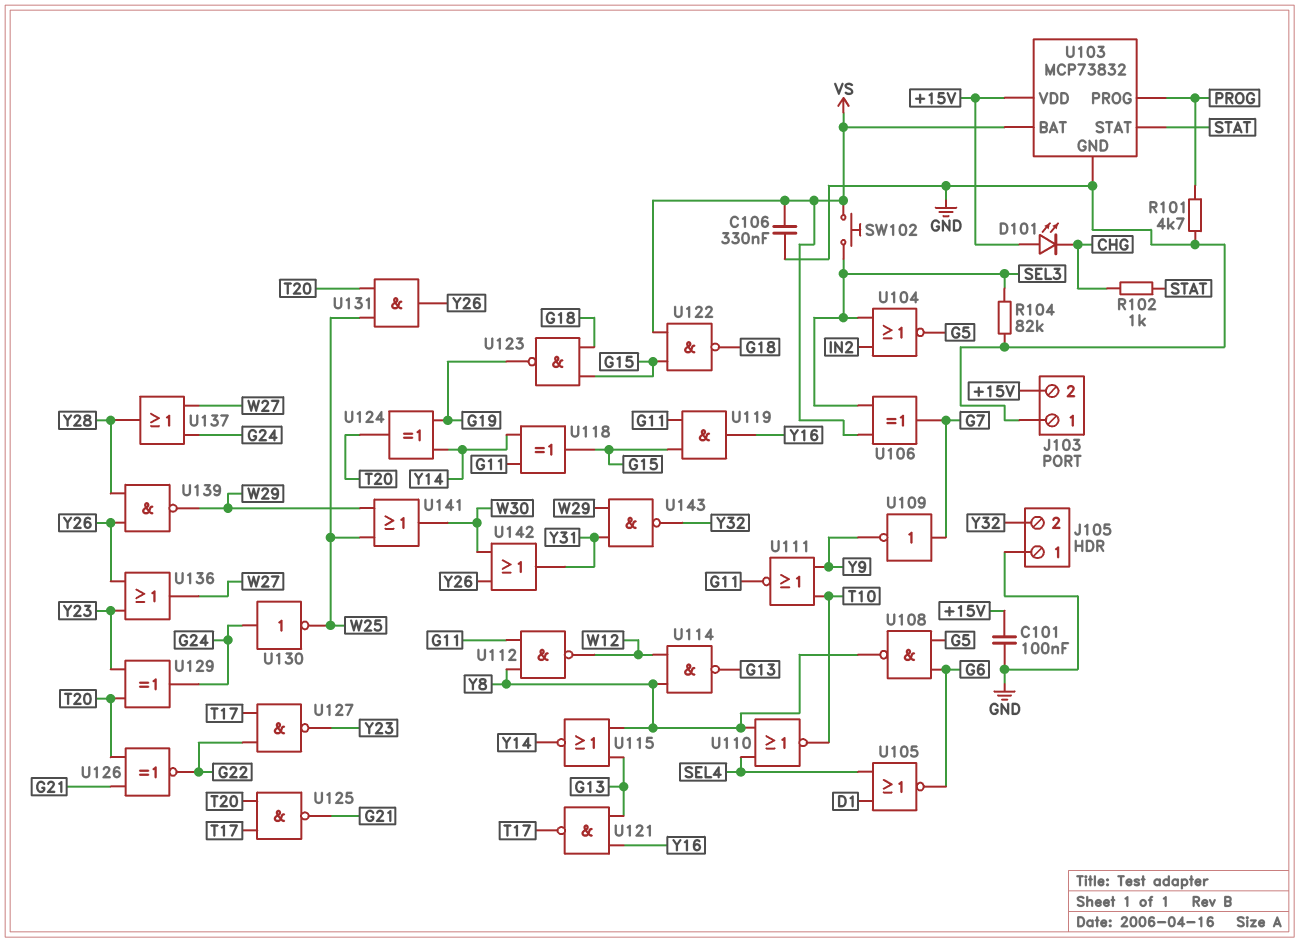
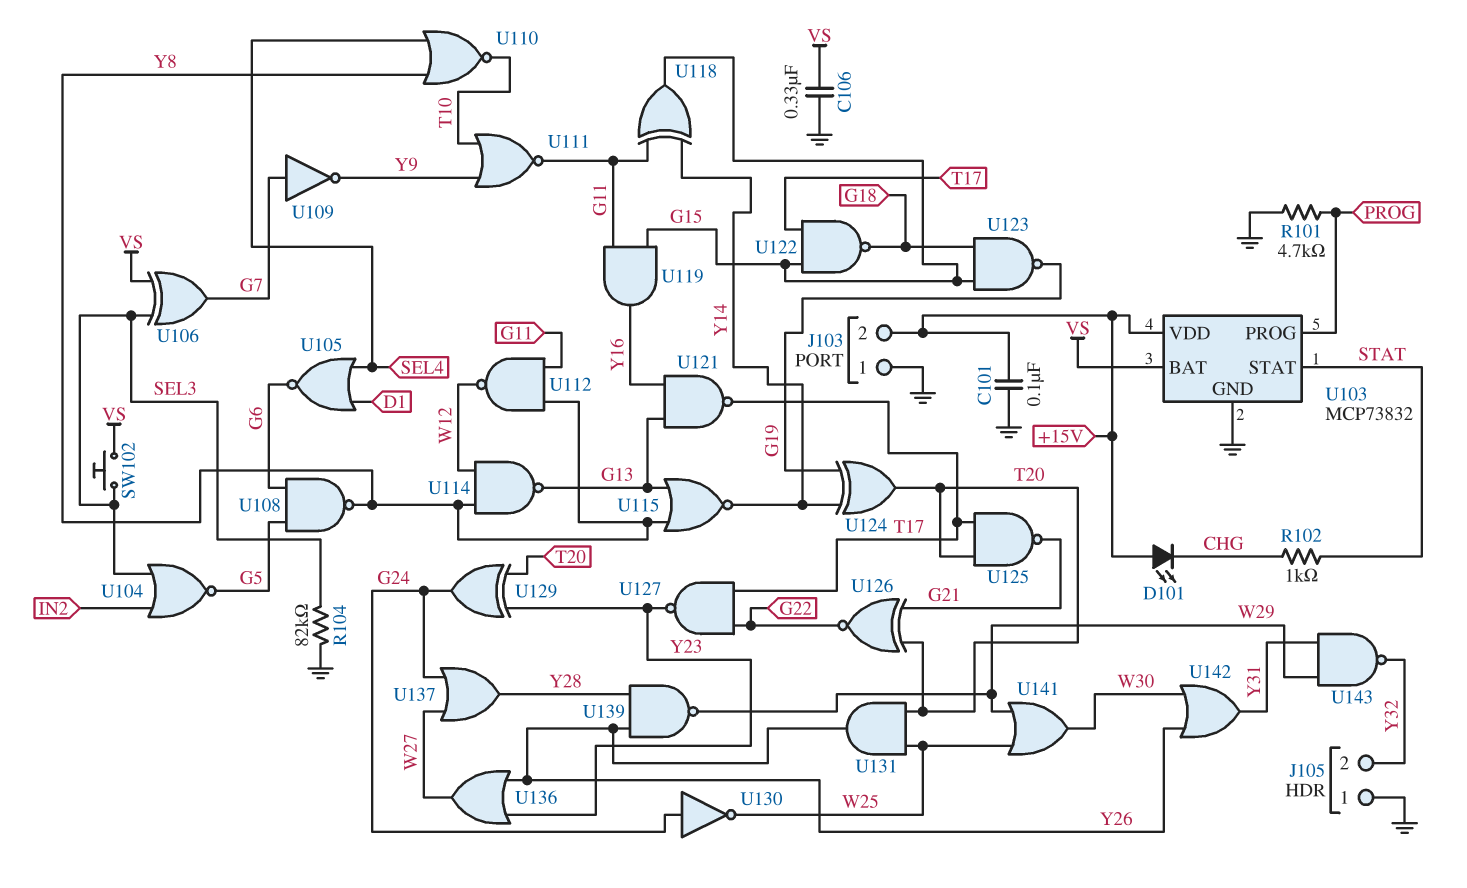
U122: NAND (in G15, in VS, out G18) -> NAND (in G15, in T17, out G18)

